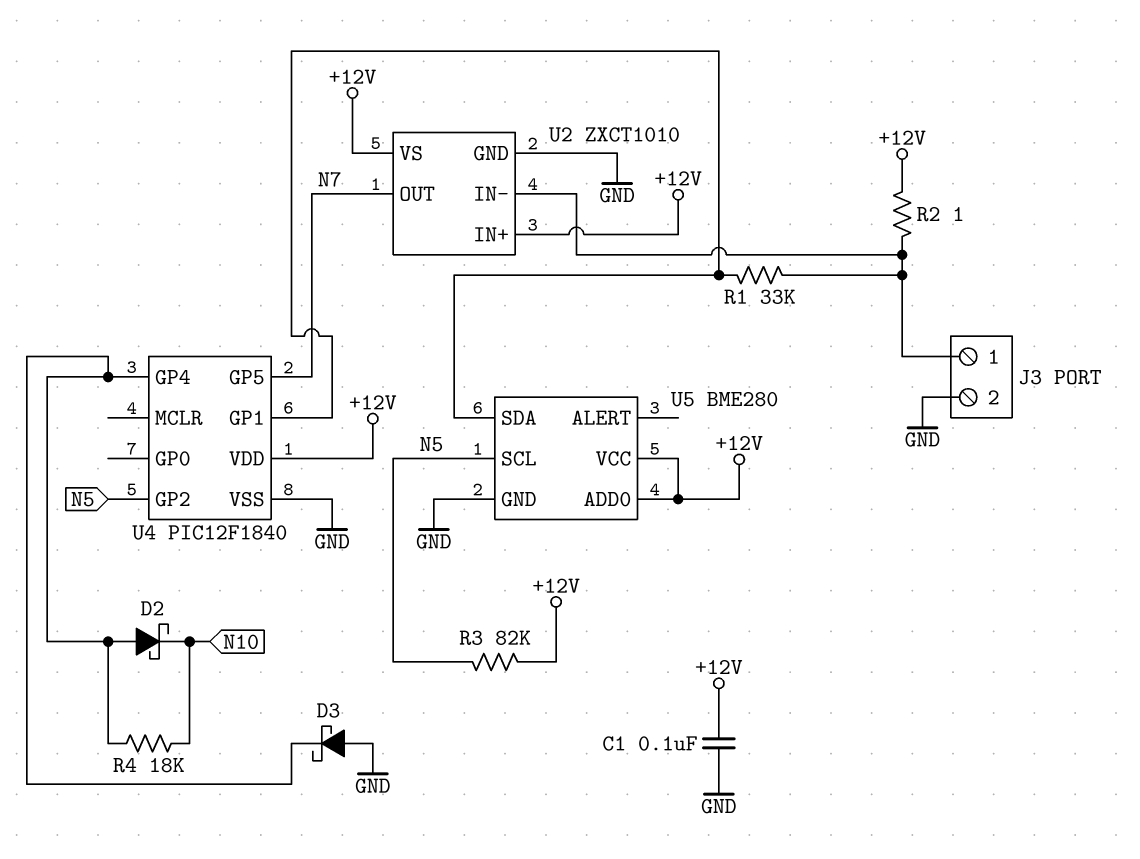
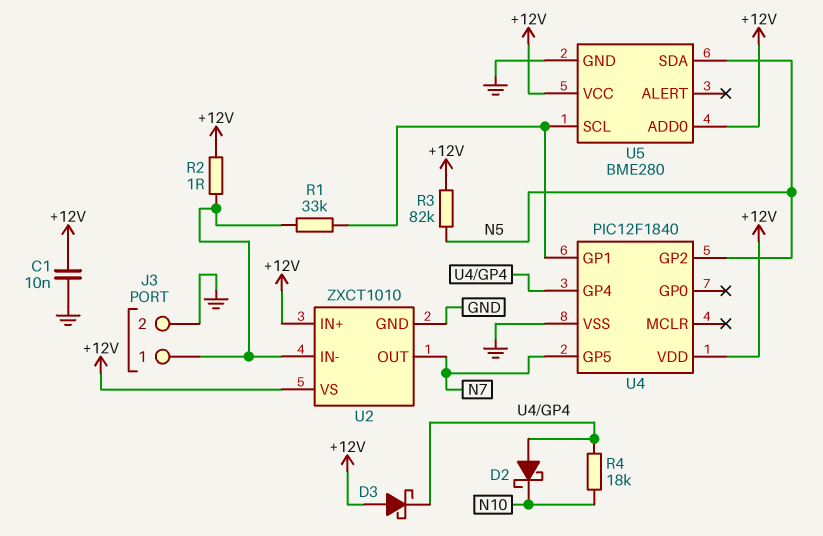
C1: 100nF (+12V, GND) -> 10nF (+12V, GND)
D3: schottky (A GND, K U4/GP4) -> schottky (A +12V, K U4/GP4)
U5 pin SCL: N5 -> U4/GP1
U5 pin SDA: U4/GP1 -> N5

